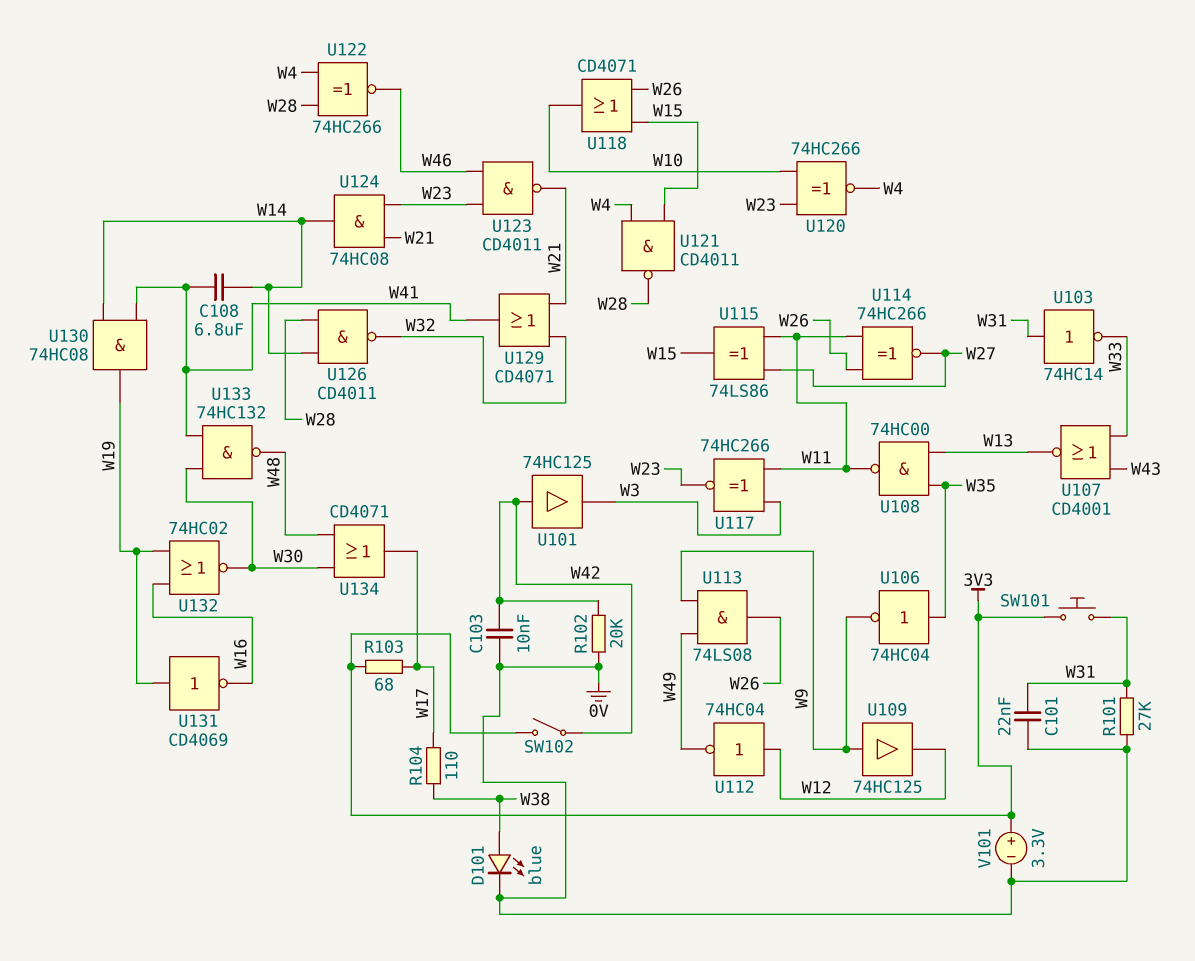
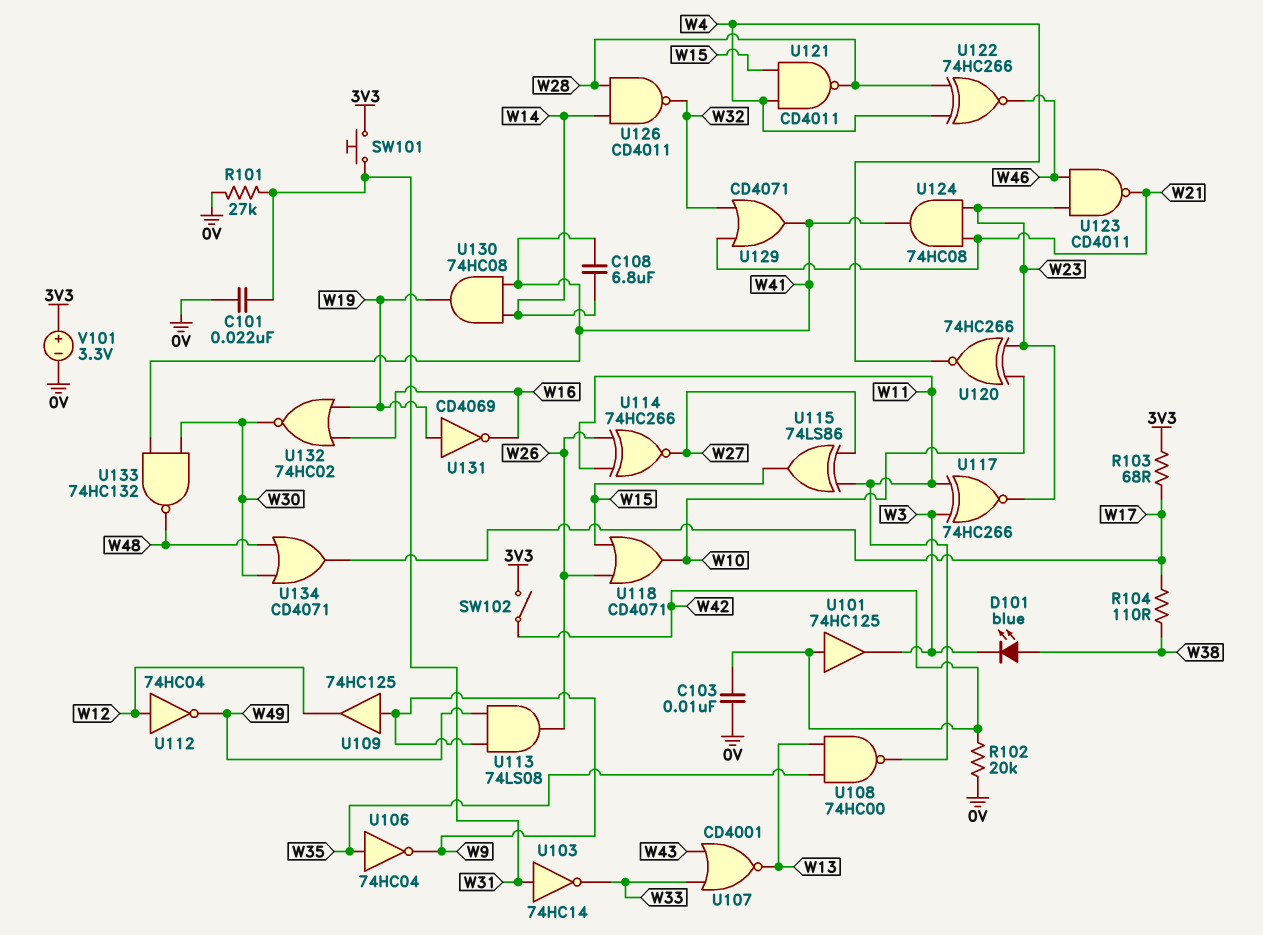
D101: LED blue (A W38, K 0V) -> LED blue (A W38, K W3)
U124: AND 74HC08 (in W21, in W23, out W14) -> AND 74HC08 (in W21, in W23, out W41)

